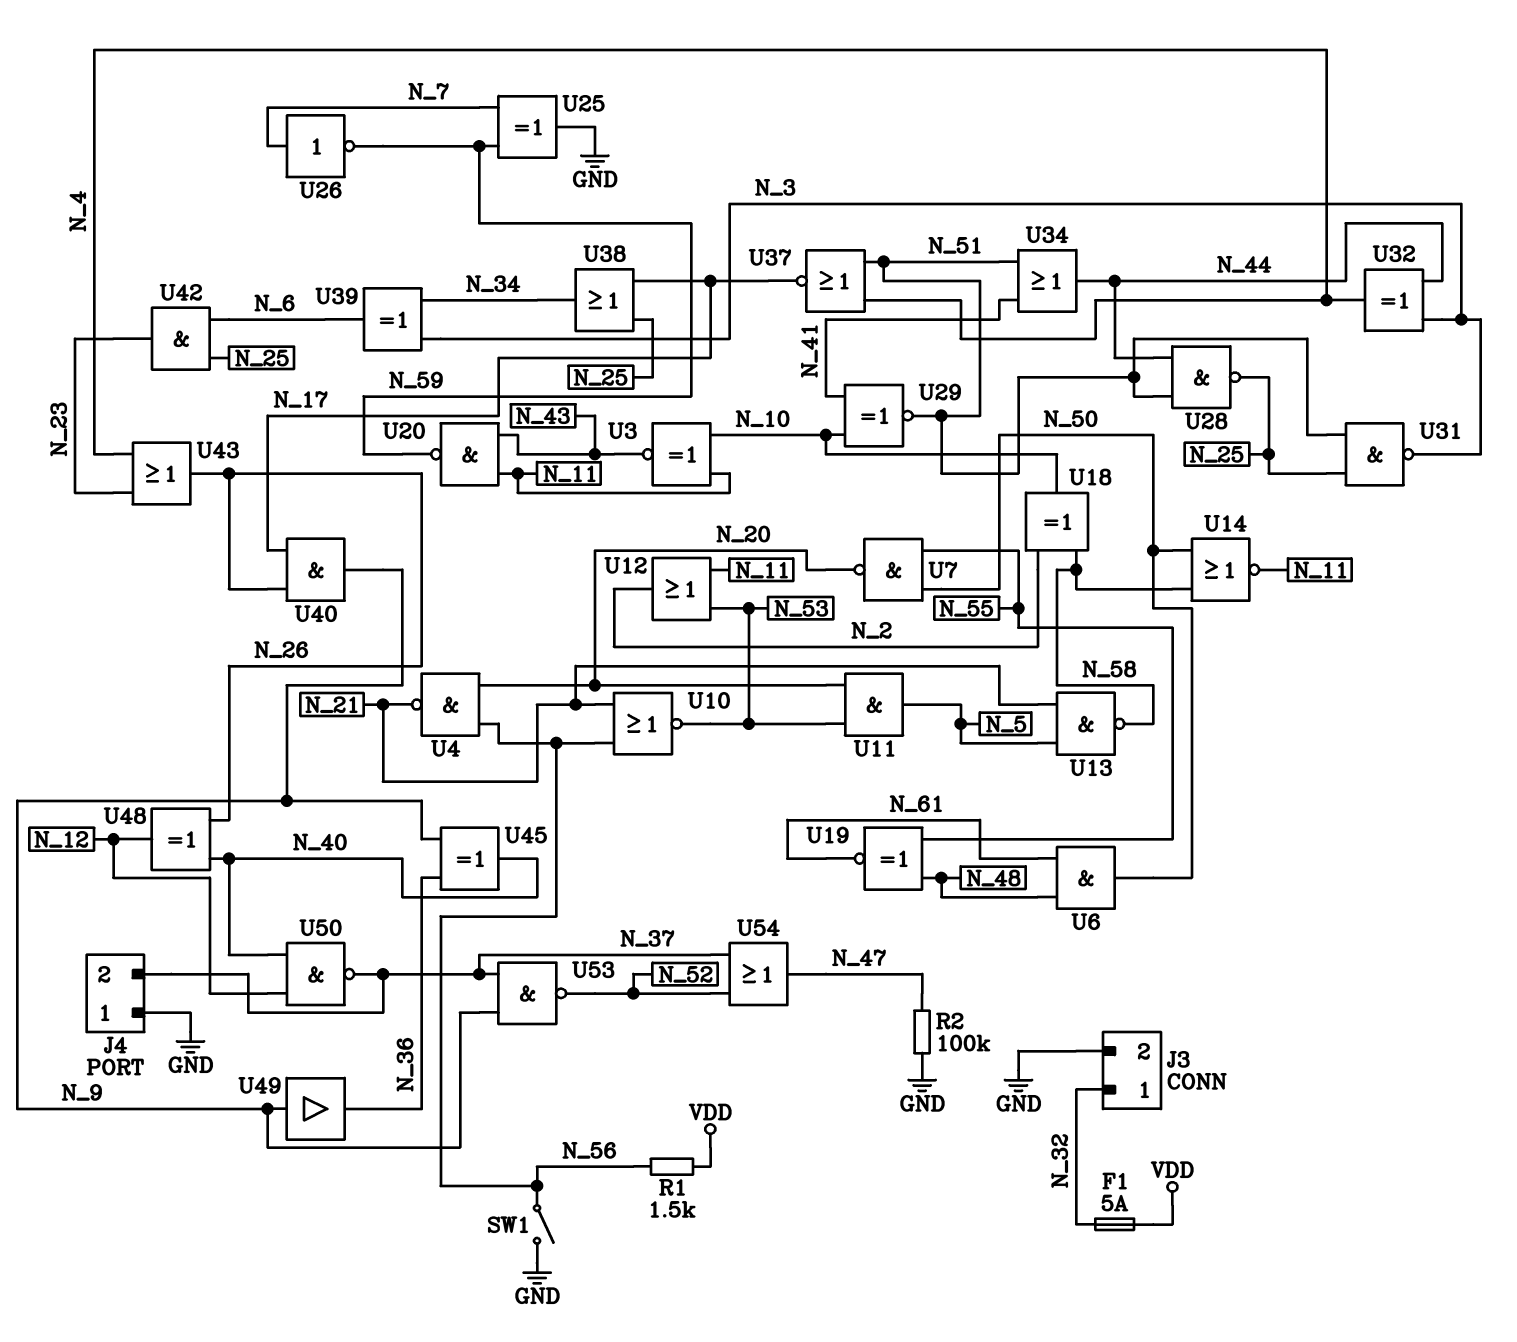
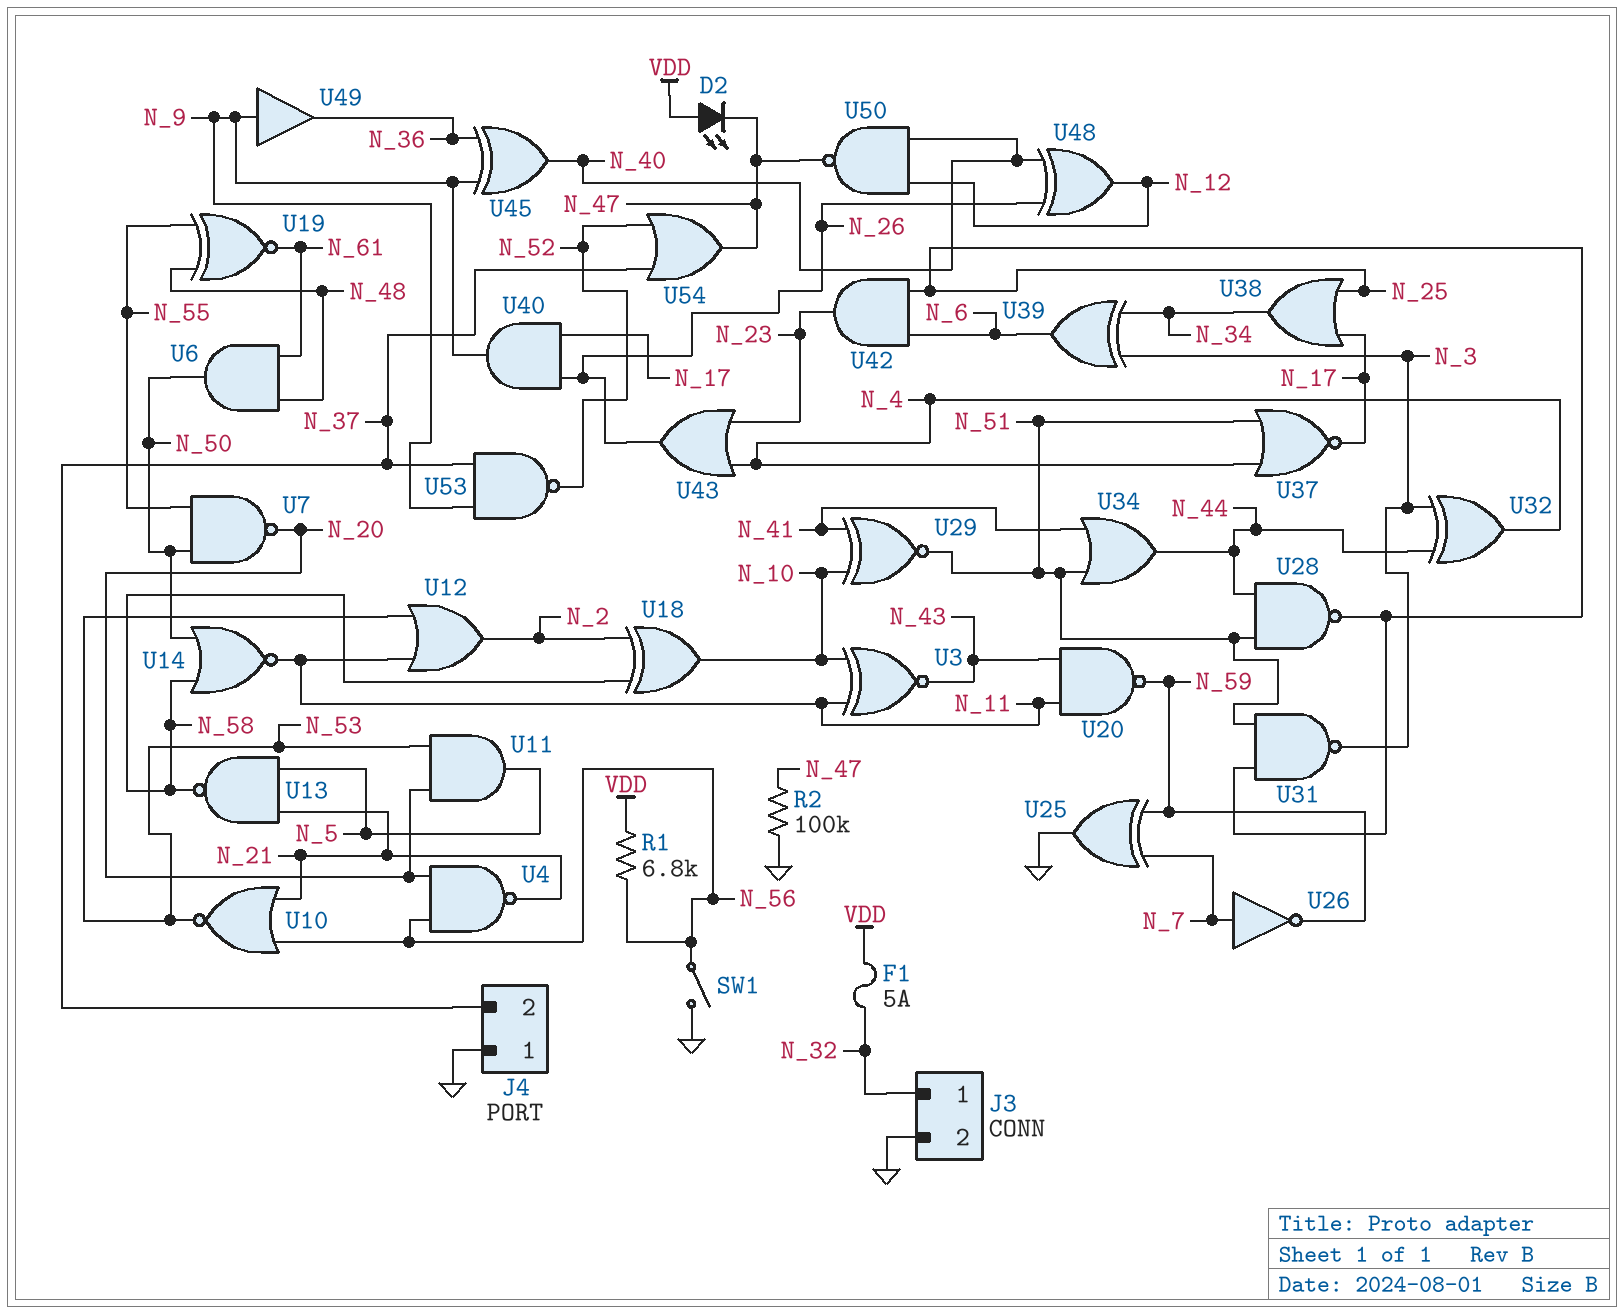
D2: none -> LED (A VDD, K N_47)
R1: 1.5k (N_56, VDD) -> 6.8k (N_56, VDD)
U50: NAND (in N_12, in N_40, out N_37) -> NAND (in N_12, in N_40, out N_47)

